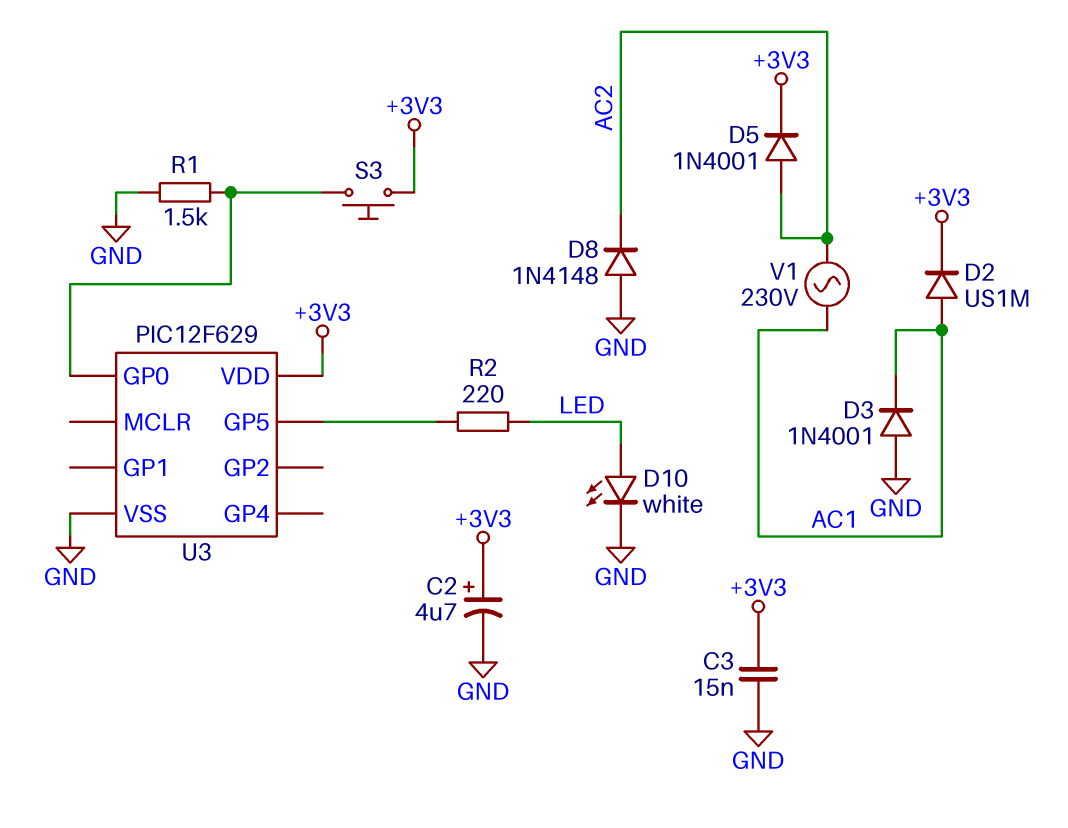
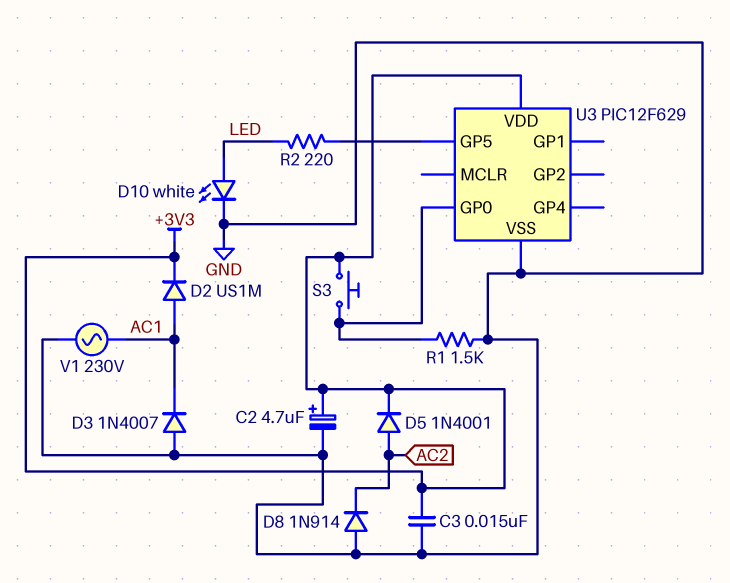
D3: diode 1N4001 (A GND, K AC1) -> diode 1N4007 (A GND, K AC1)
D8: diode 1N4148 (A GND, K AC2) -> diode 1N914 (A GND, K AC2)
V1: AC 230V (AC1, AC2) -> AC 230V (AC1, GND)

